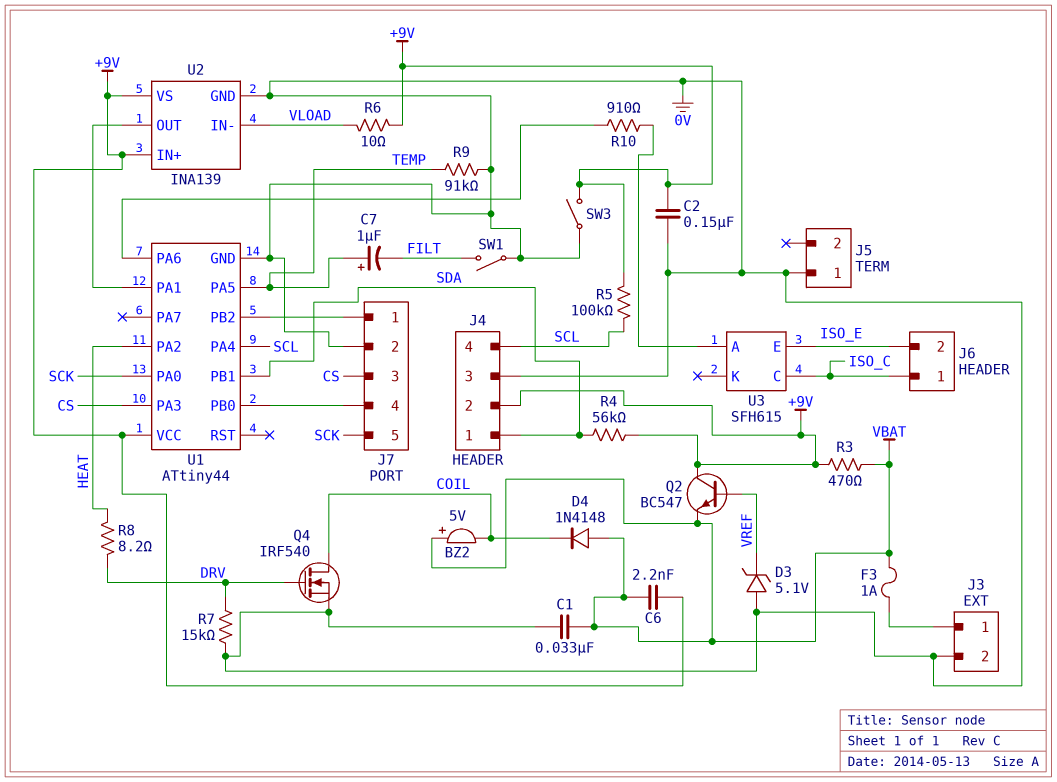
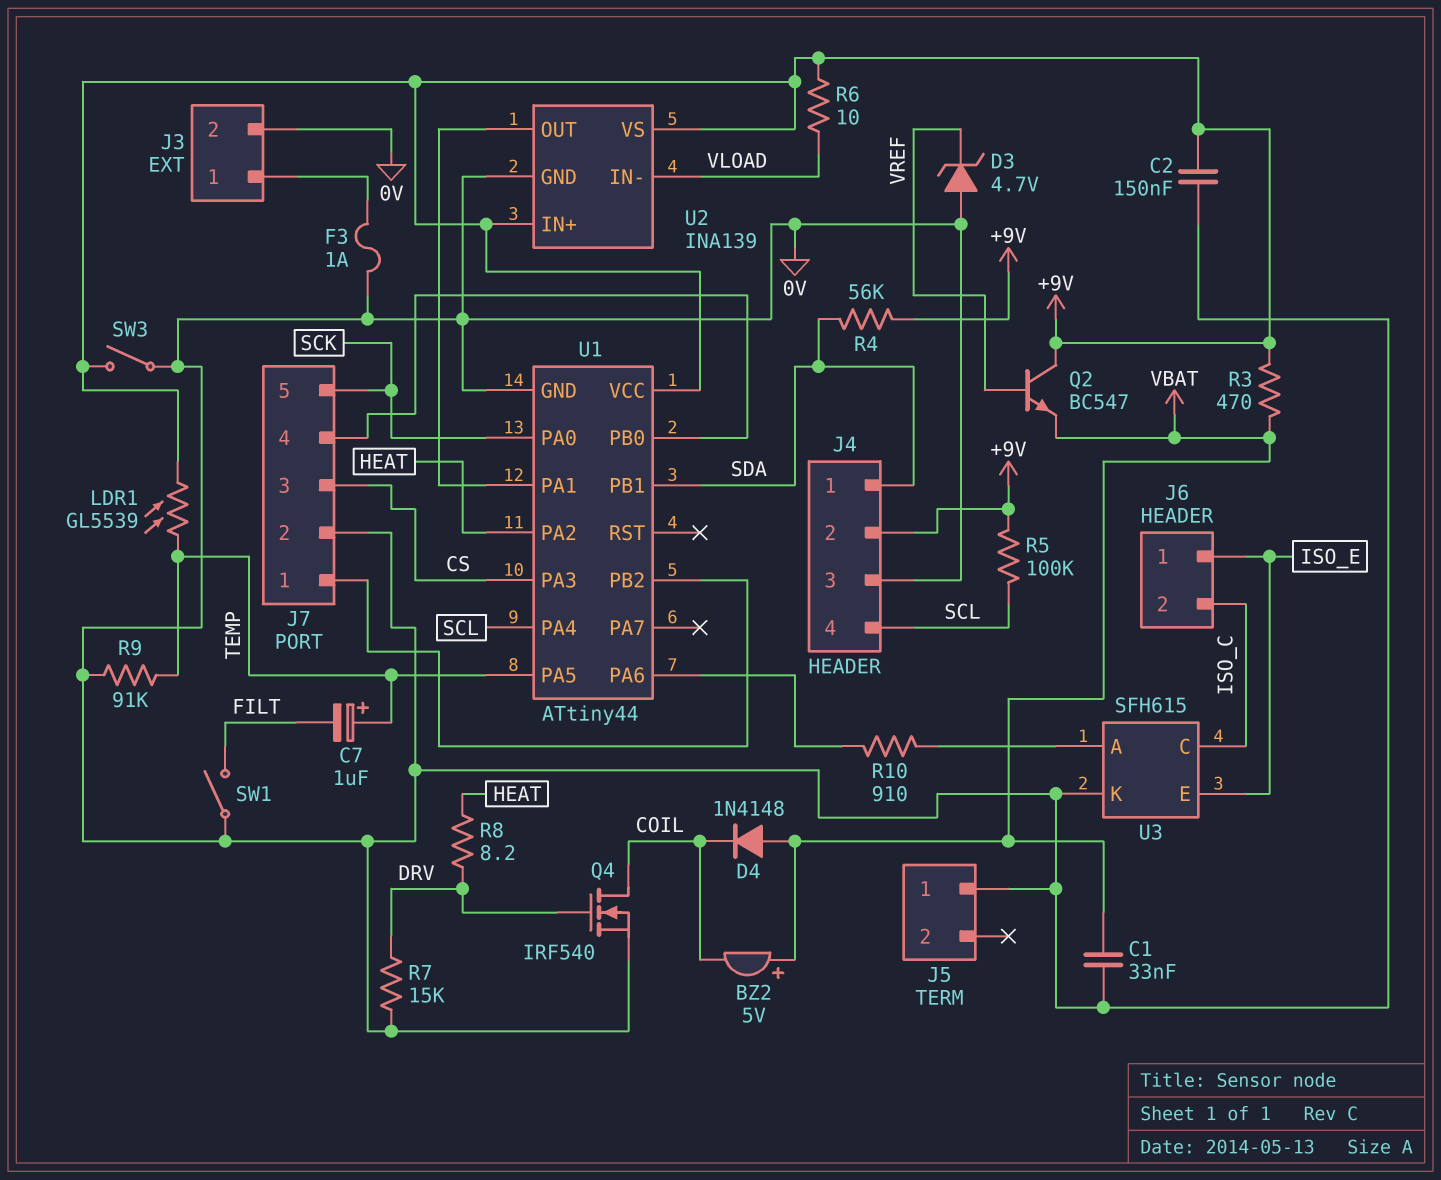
C6: 2.2nF (+9V, VBAT) -> none
D3: zener 5.1V (A 0V, K VREF) -> zener 4.7V (A 0V, K VREF)
F3: 1A (J3/1, VBAT) -> 1A (0V, J3/1)
J6 pin 1: ISO_C -> ISO_E
J6 pin 2: ISO_E -> ISO_C
LDR1: none -> GL5539 (+9V, TEMP)
U3 pin K: none -> 0V

